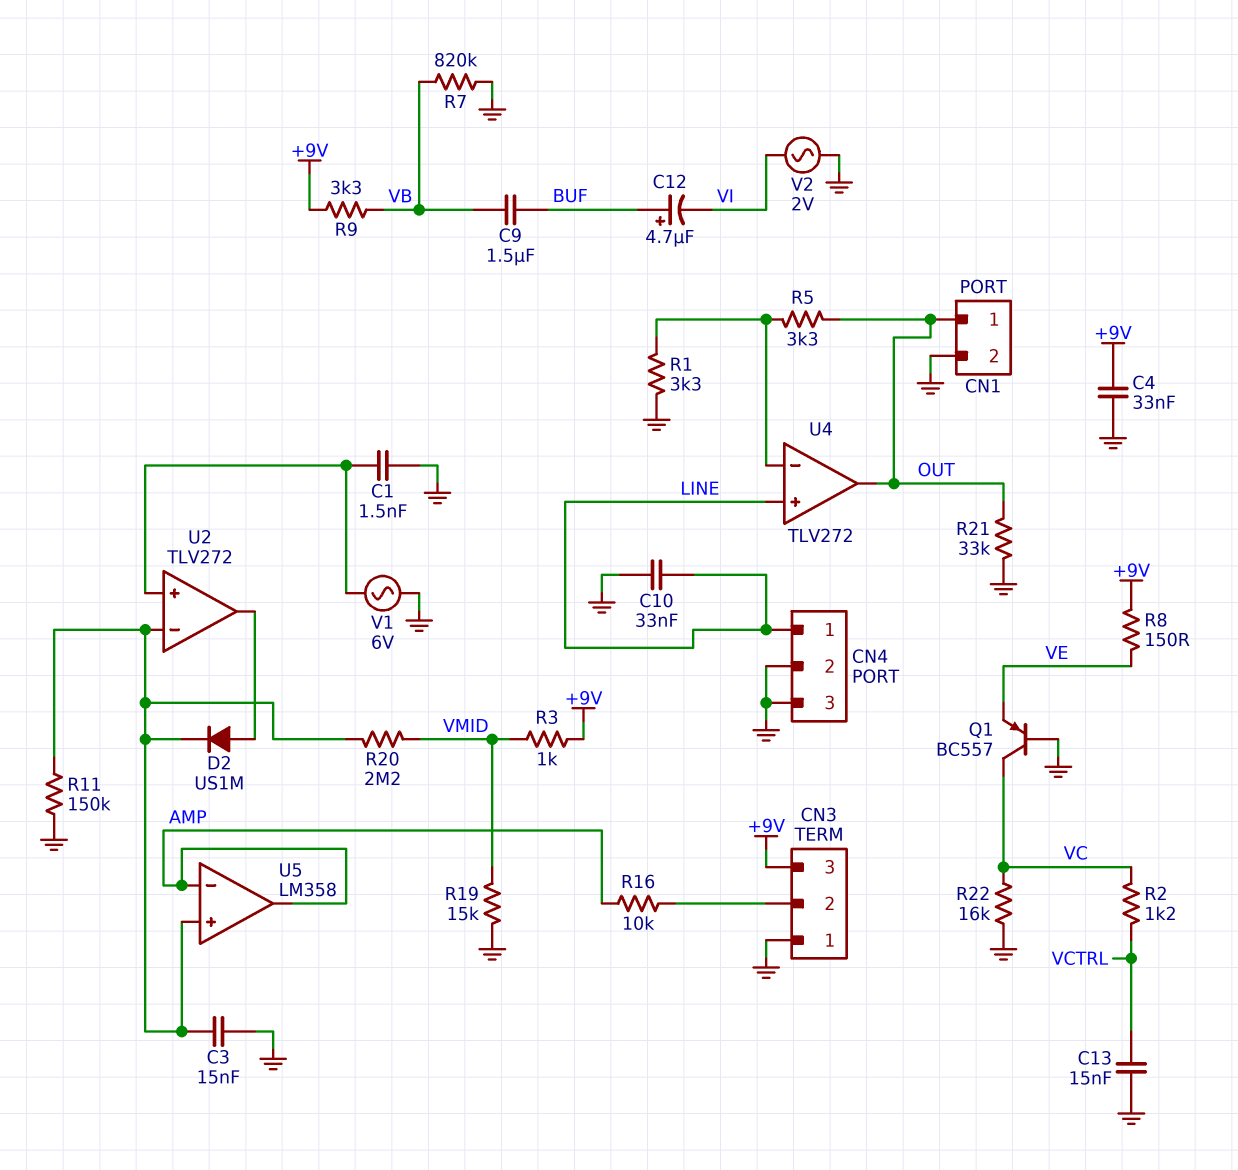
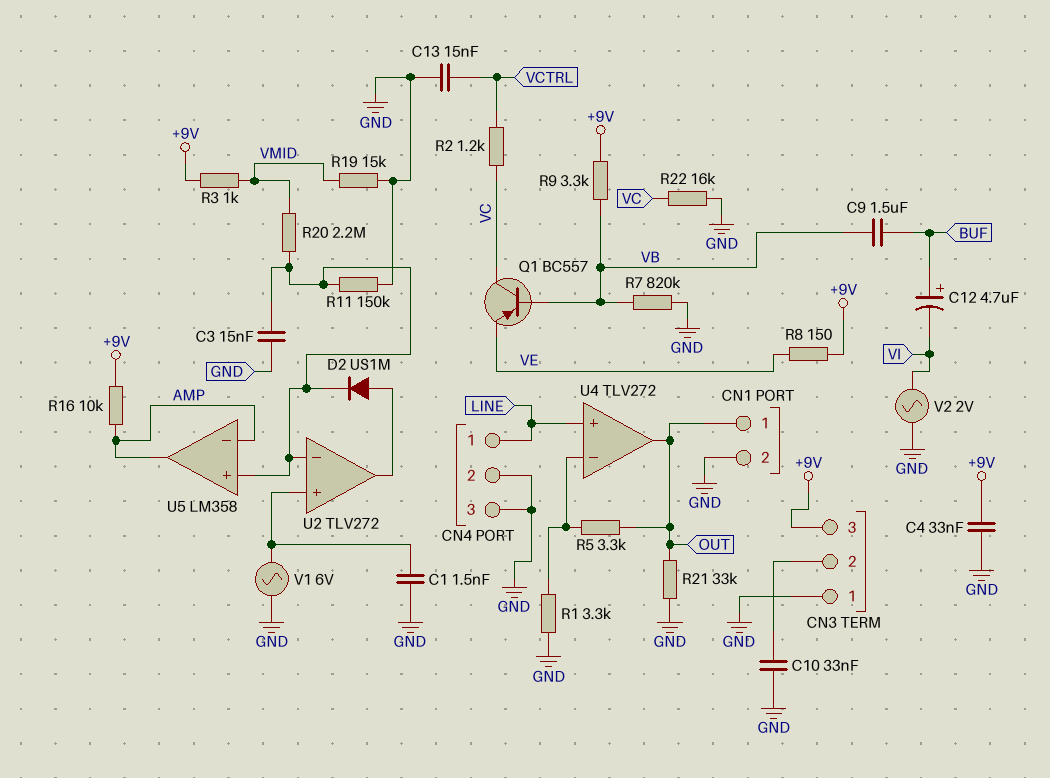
C10: 33nF (GND, LINE) -> 33nF (CN3/2, GND)
Q1: PNP BC557 (B GND, C VC, E VE) -> PNP BC557 (B VB, C VC, E VE)
R16: 10k (AMP, CN3/2) -> 10k (+9V, AMP)

